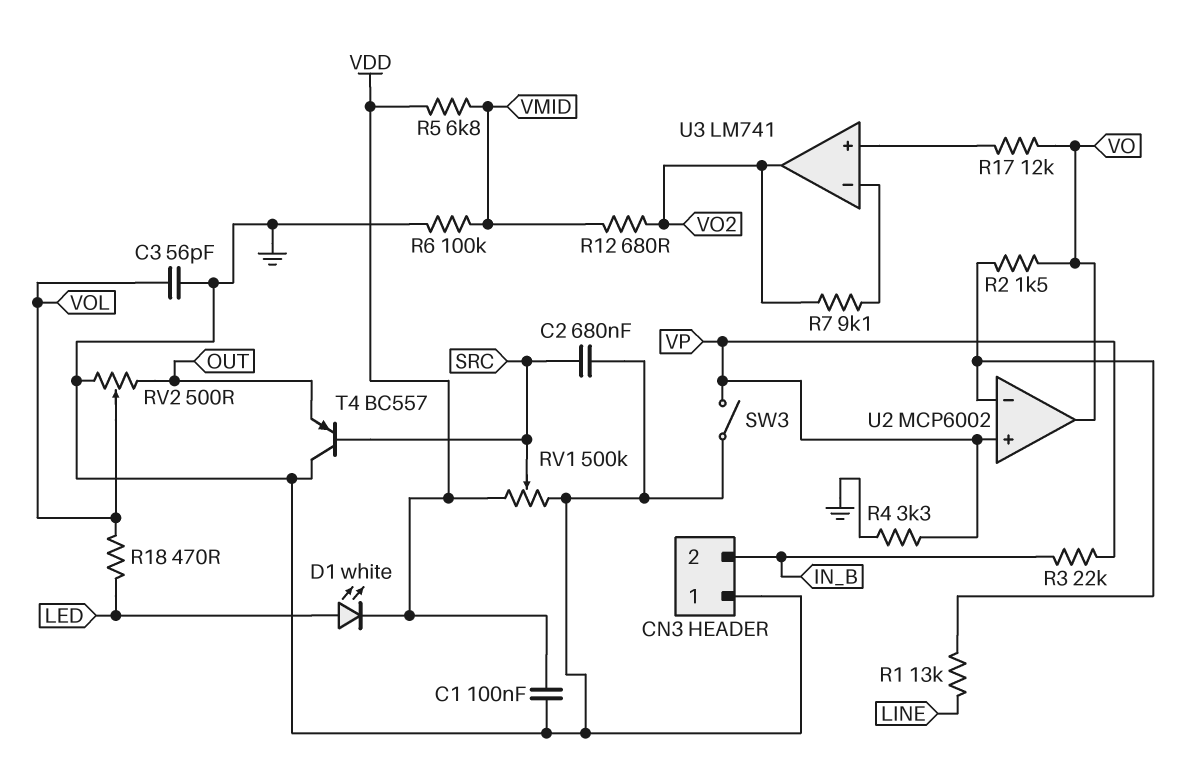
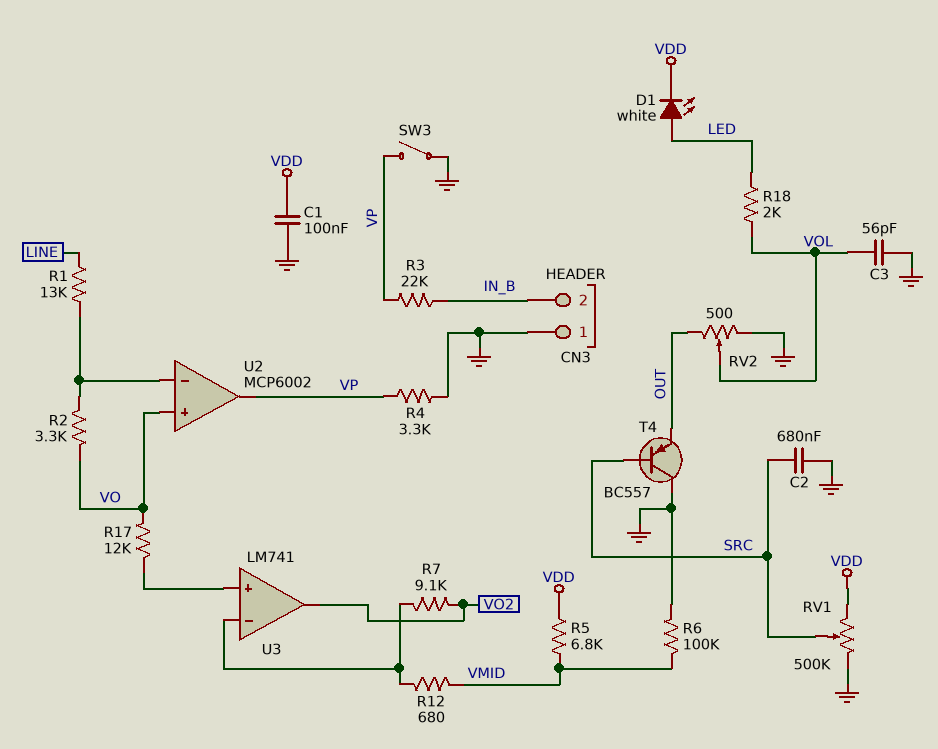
R2: 1.5k (U2/in-, VO) -> 3.3k (U2/in-, VO)
R12: 680 (VMID, VO2) -> 680 (U3/in-, VMID)
R18: 470 (LED, VOL) -> 2k (LED, VOL)
U2 pin in+: VP -> VO
U2 pin out: VO -> VP

